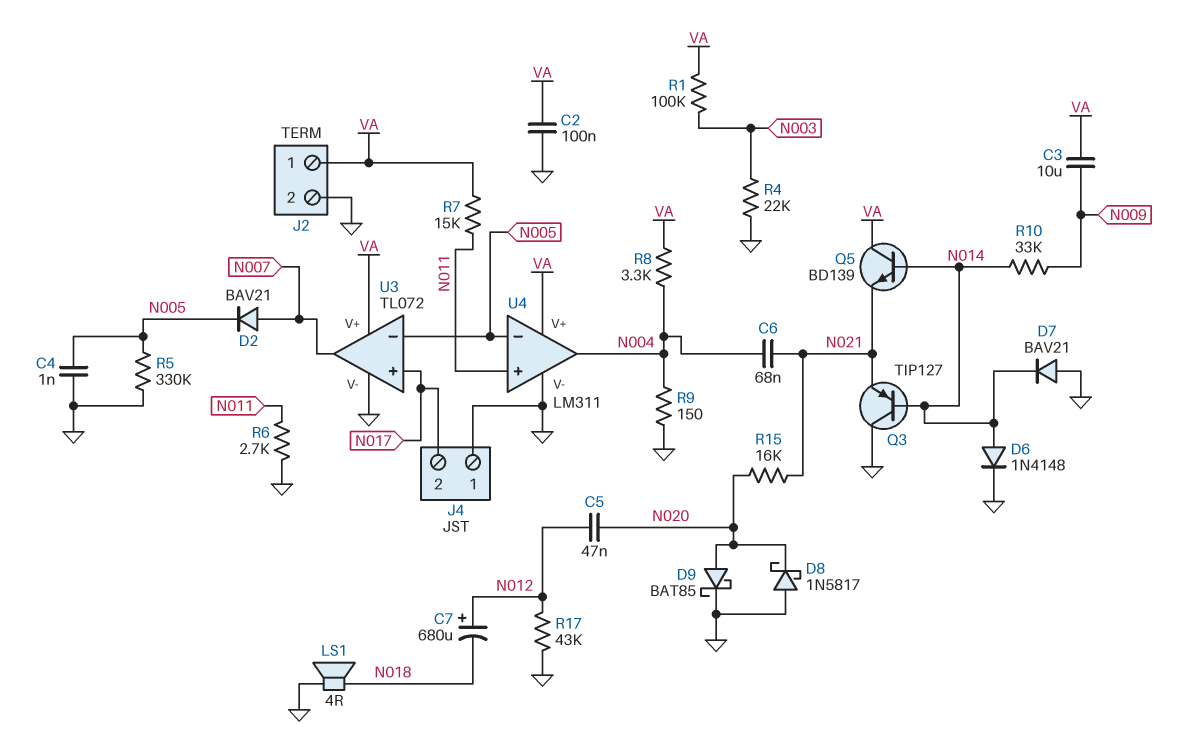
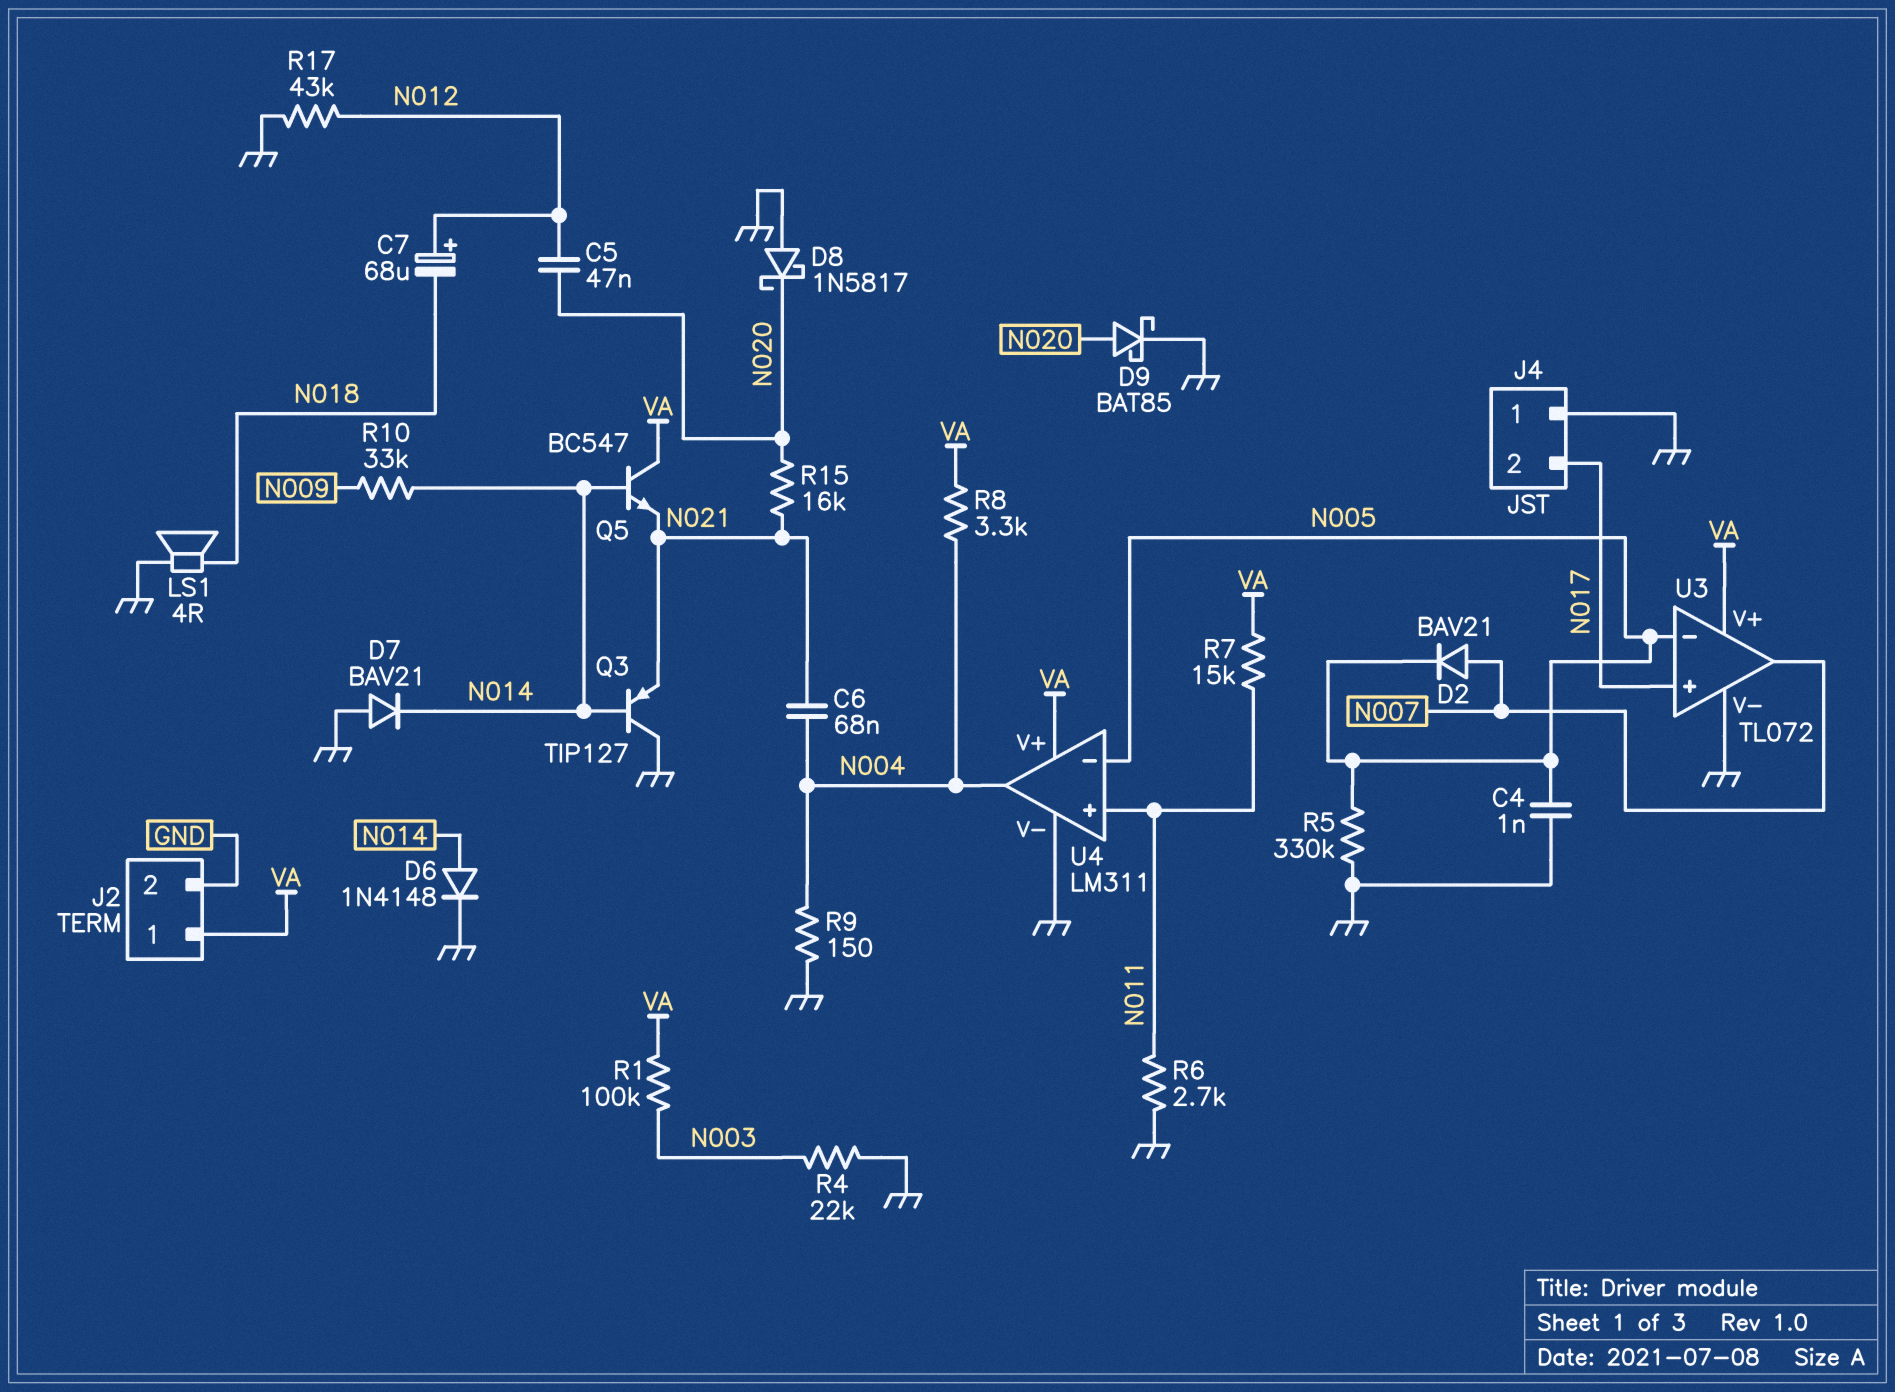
C2: 100nF (GND, VA) -> none
C3: 10uF (N009, VA) -> none
C7: 680uF (plus N012, minus N018) -> 68uF (plus N012, minus N018)
Q5: NPN BD139 (B N014, C VA, E N021) -> NPN BC547 (B N014, C VA, E N021)

